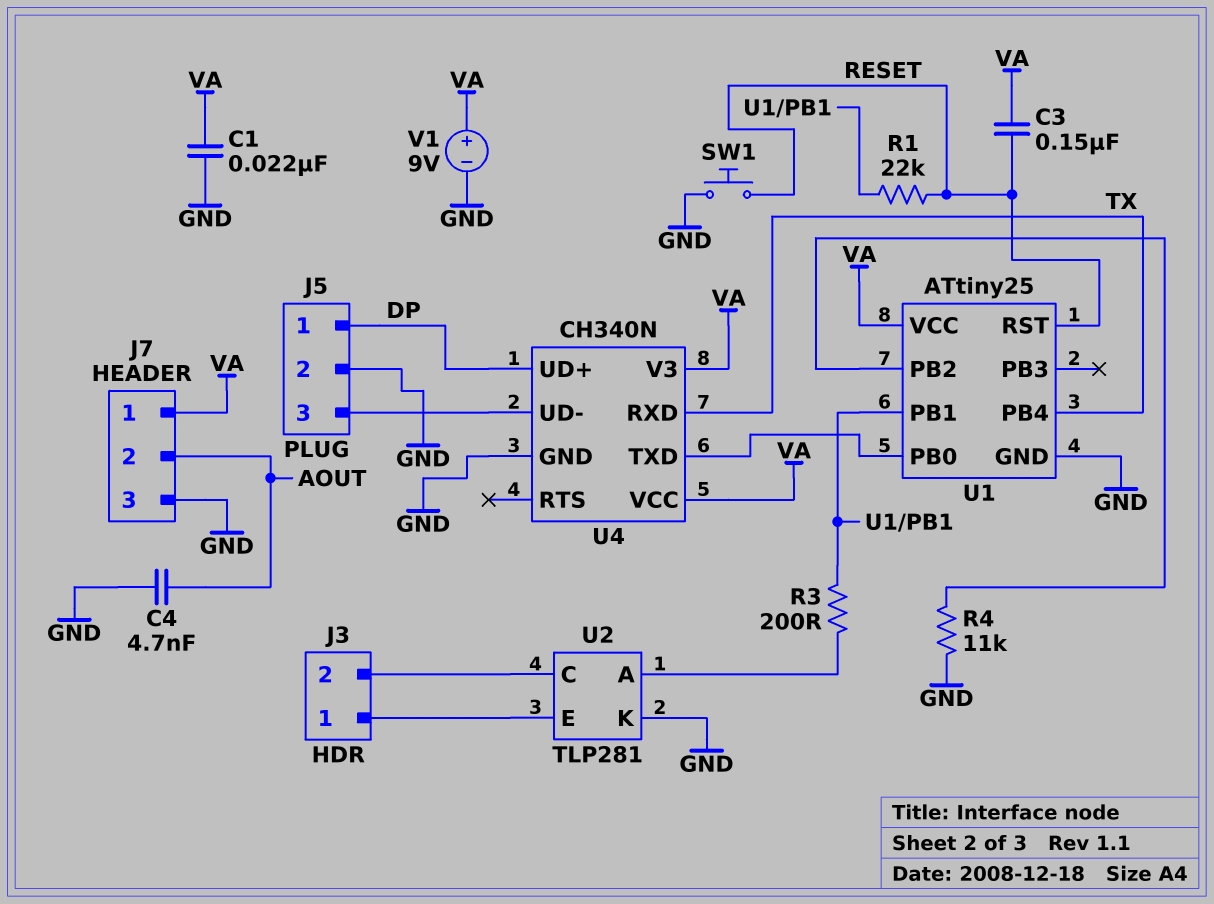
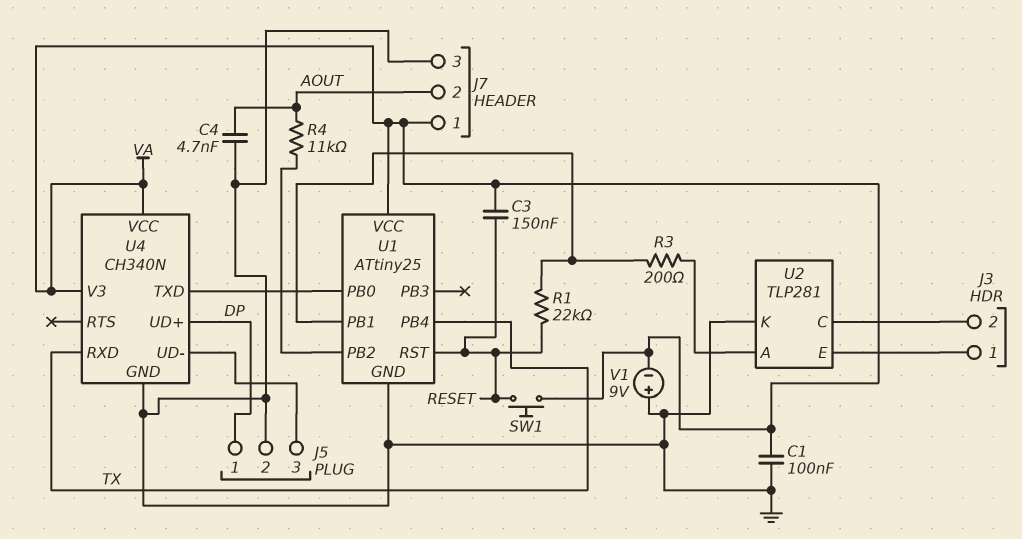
C1: 22nF (GND, VA) -> 100nF (GND, VA)
R4: 11k (GND, U1/PB2) -> 11k (AOUT, U1/PB2)
SW1: button (GND, RESET) -> button (RESET, VA)
V1: 9V (plus VA, minus GND) -> 9V (plus GND, minus VA)

